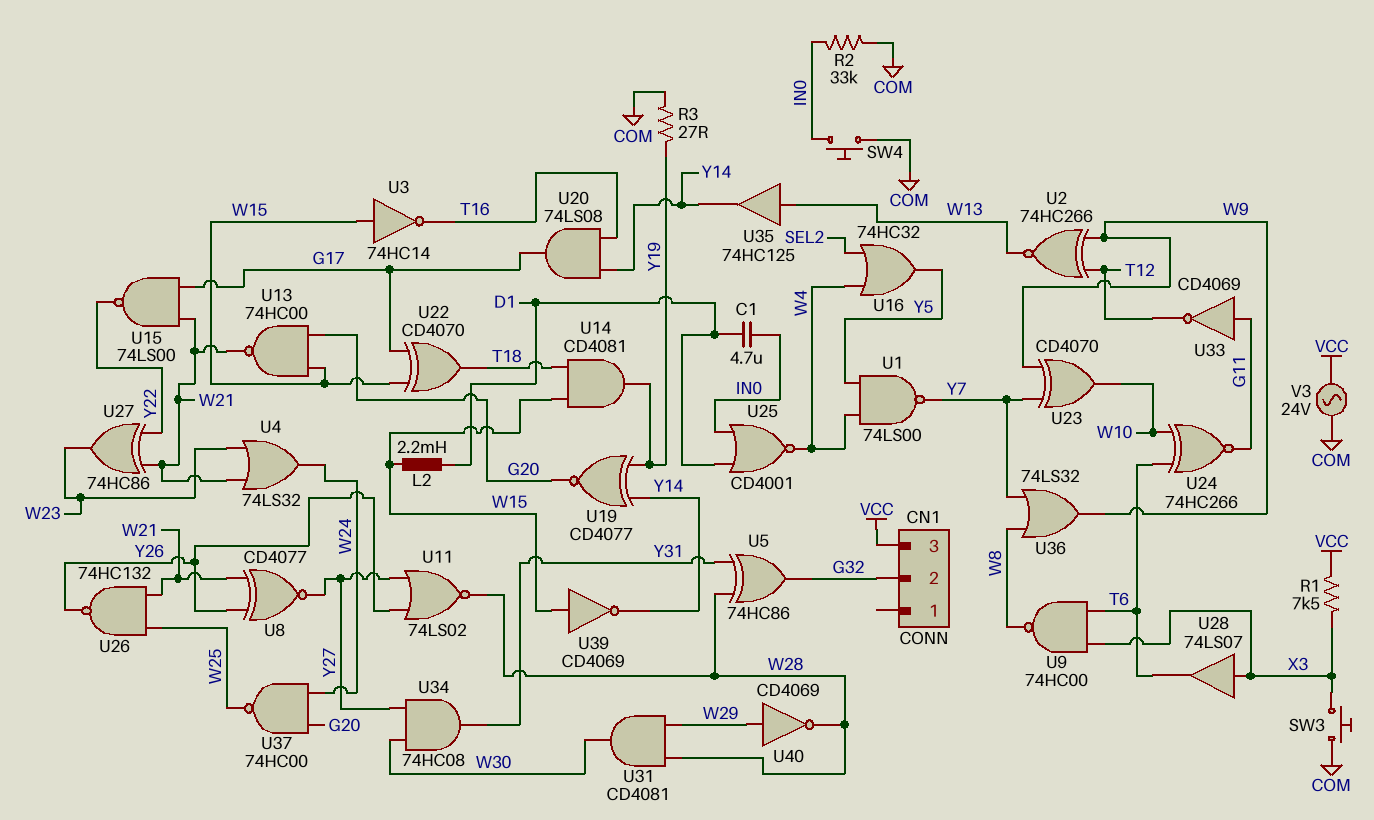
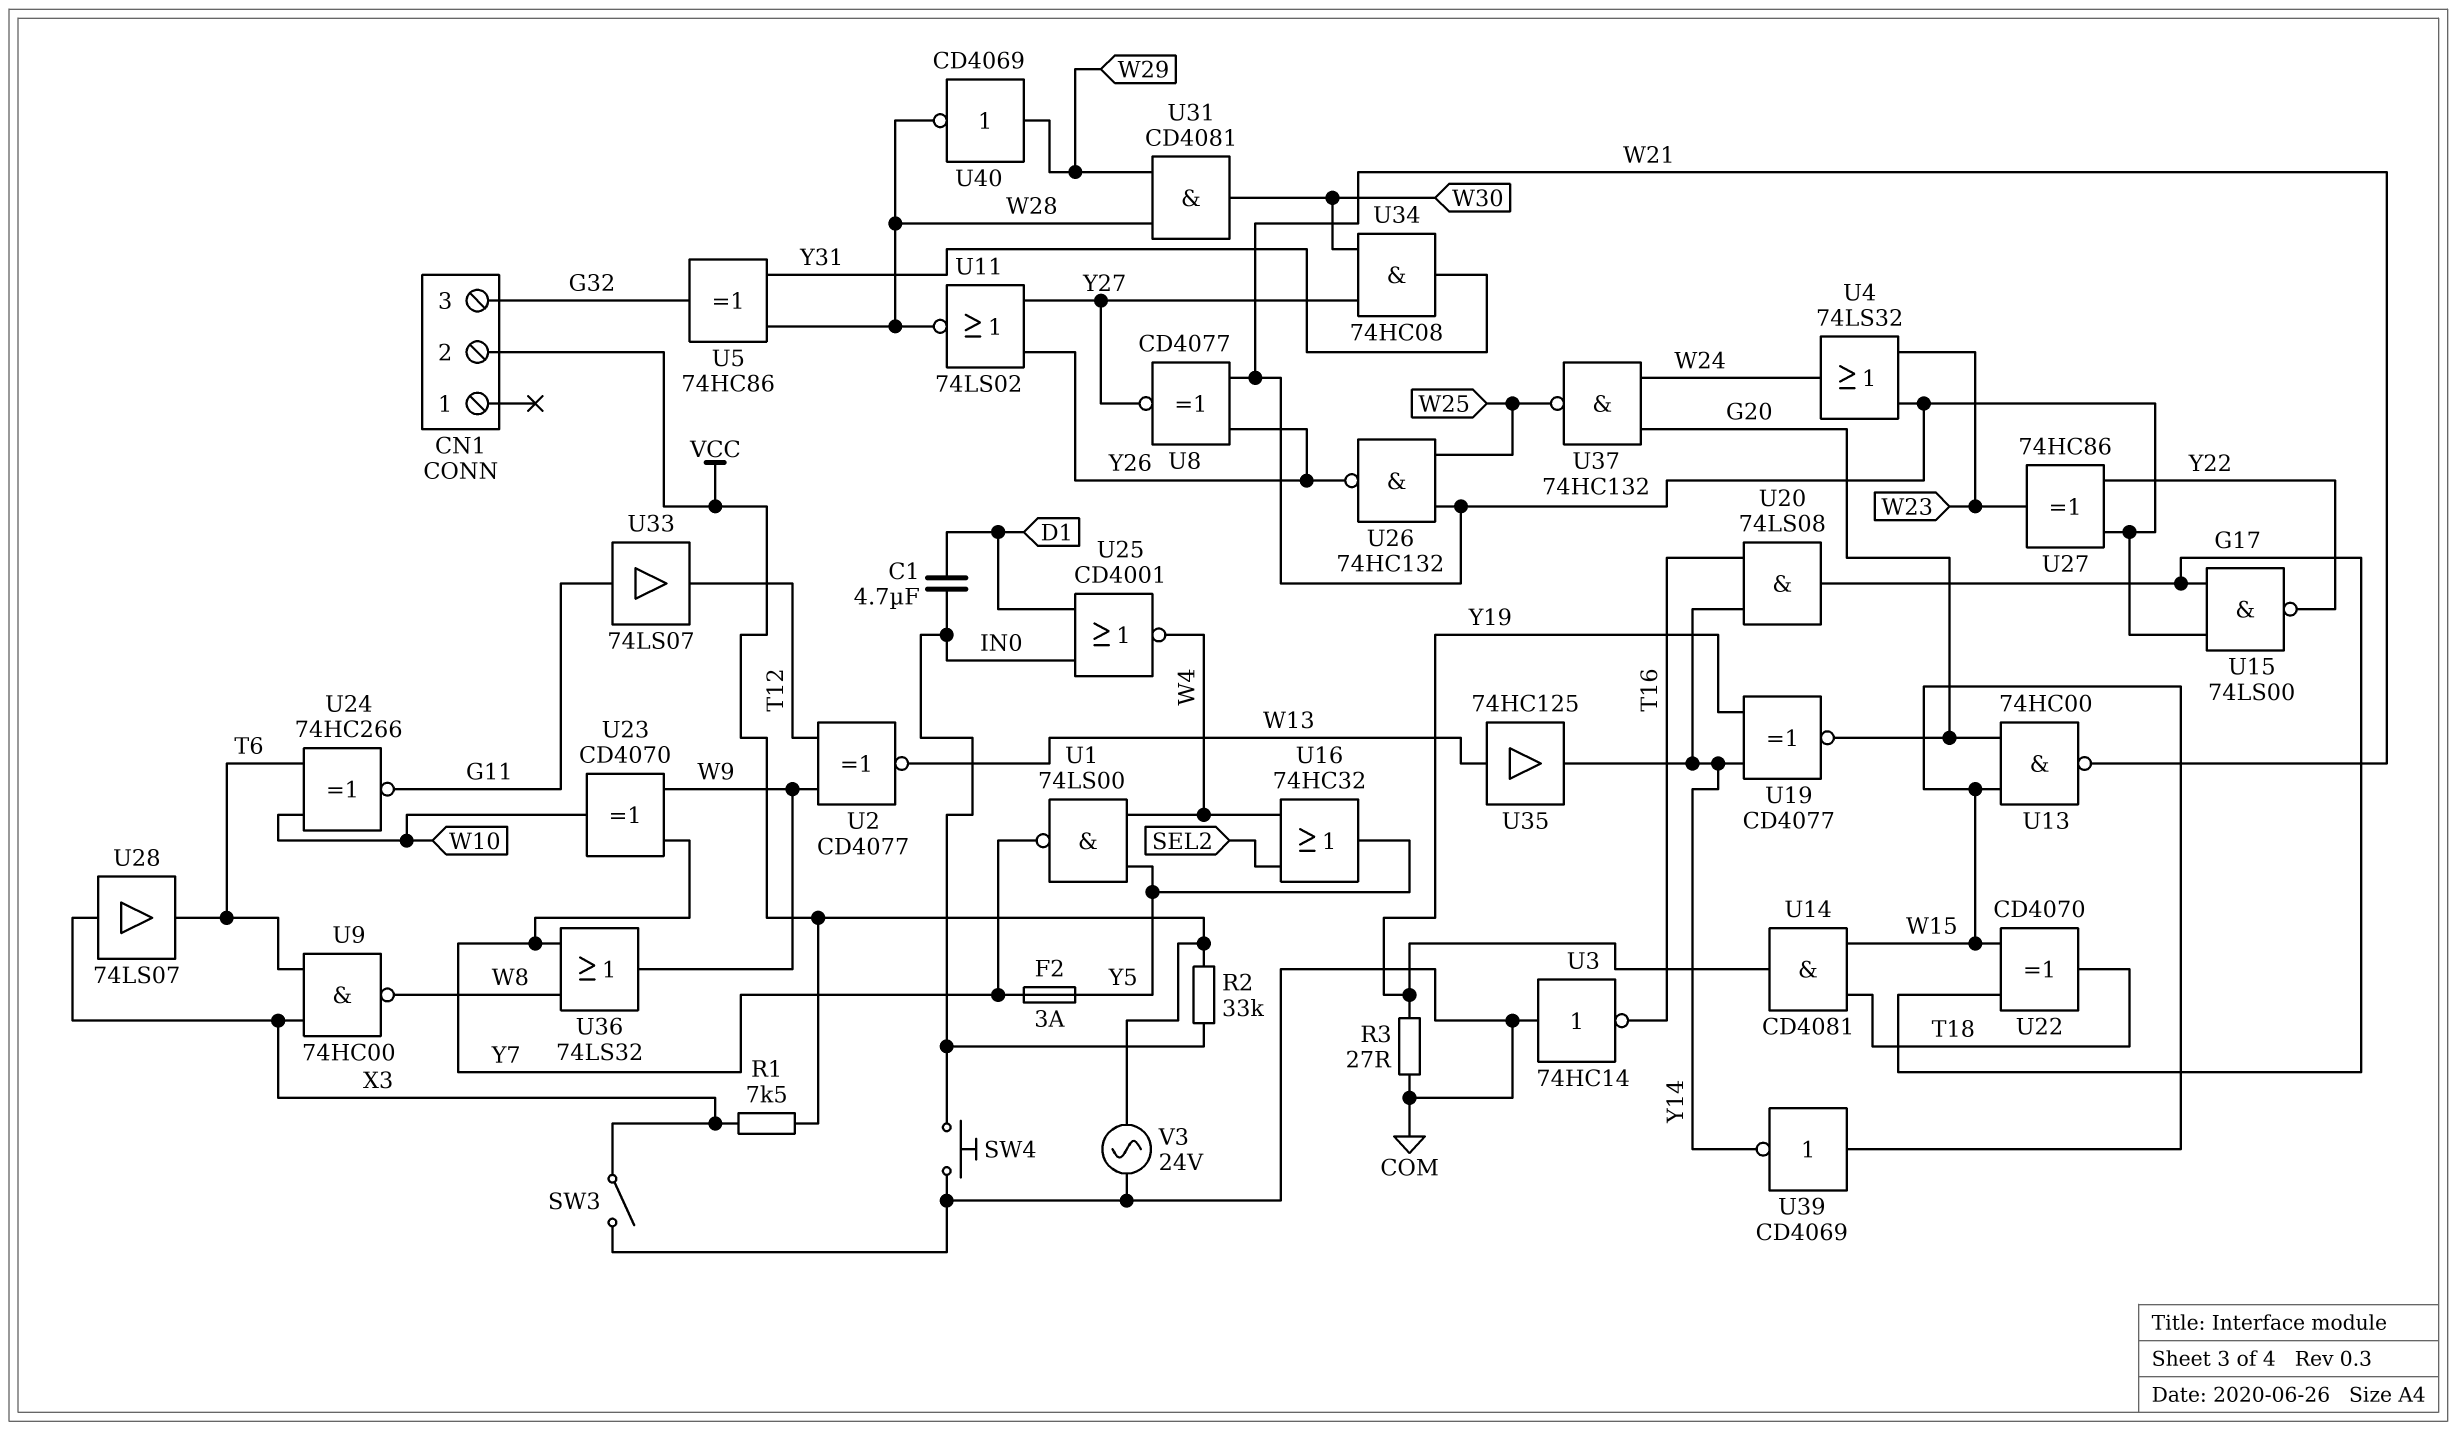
CN1 pin 2: G32 -> VCC
CN1 pin 3: VCC -> G32
F2: none -> 3A (Y5, Y7)
L2: 2.2mH (D1, W15) -> none
R2: 33k (COM, IN0) -> 33k (IN0, VCC)
SW3: button (COM, X3) -> switch (COM, X3)
U2: XNOR 74HC266 (in T12, in W9, out W13) -> XNOR CD4077 (in T12, in W9, out W13)
U3: NOT 74HC14 (in W15, out T16) -> NOT 74HC14 (in COM, out T16)
U33: NOT CD4069 (in G11, out T12) -> buffer 74LS07 (in G11, out T12)
U37: NAND 74HC00 (in G20, in W24, out W25) -> NAND 74HC132 (in G20, in W24, out W25)

